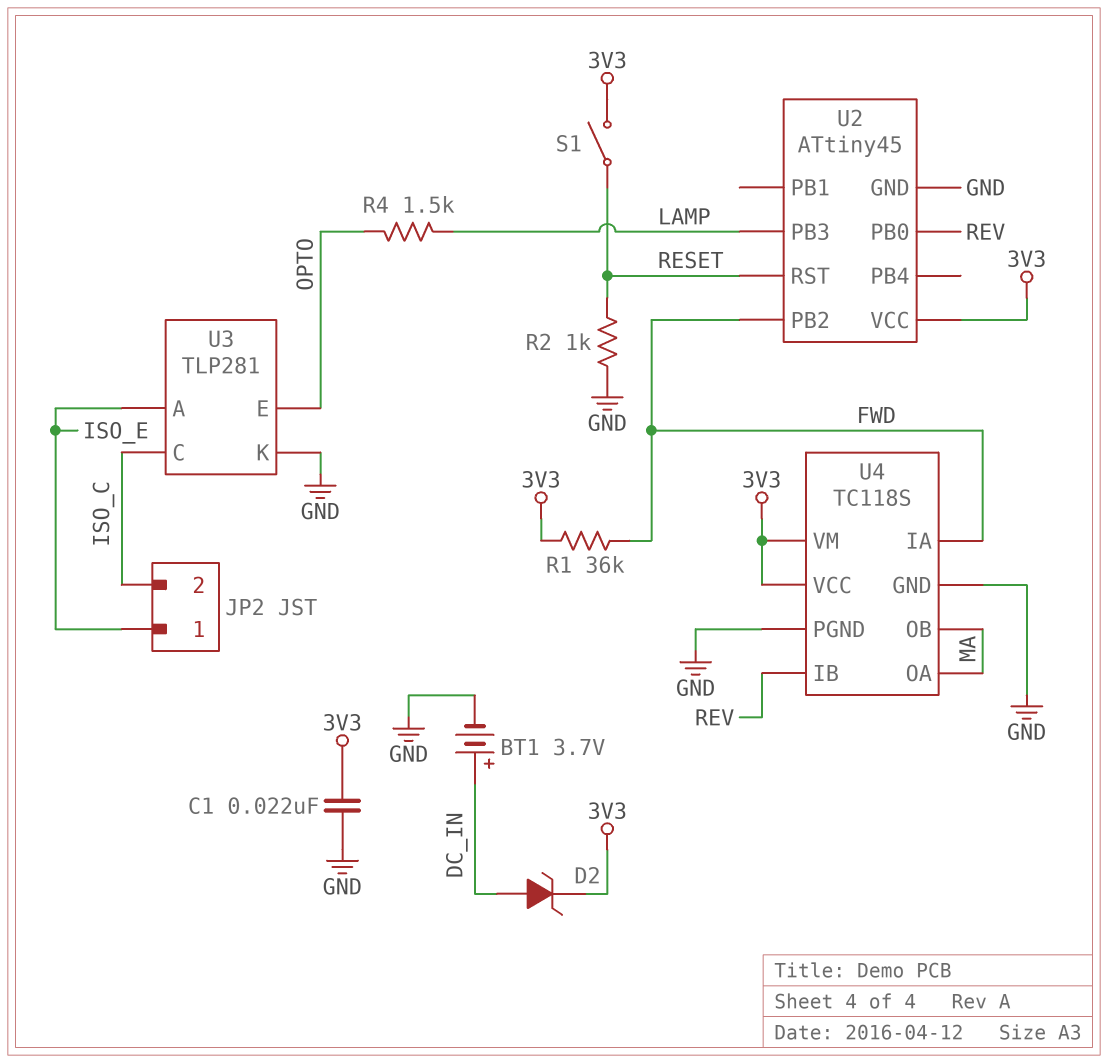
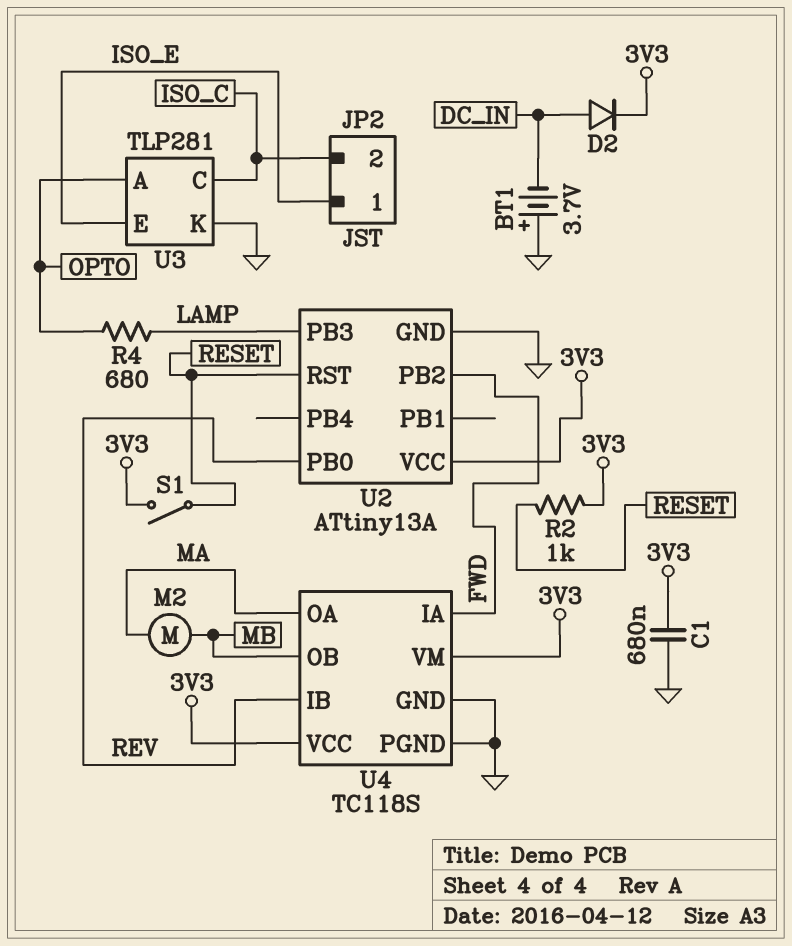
BT1: 3.7V (plus DC_IN, minus GND) -> 3.7V (plus GND, minus DC_IN)
C1: 22nF (3V3, GND) -> 680nF (3V3, GND)
D2: zener (A DC_IN, K 3V3) -> diode (A DC_IN, K 3V3)
M2: none -> motor (MA, MB)
R1: 36k (3V3, FWD) -> none
R2: 1k (GND, RESET) -> 1k (3V3, RESET)
R4: 1.5k (LAMP, OPTO) -> 680 (LAMP, OPTO)
U2: ATtiny45 -> ATtiny13A
U3 pin A: ISO_E -> OPTO
U3 pin E: OPTO -> ISO_E
U4 pin OB: MA -> MB

